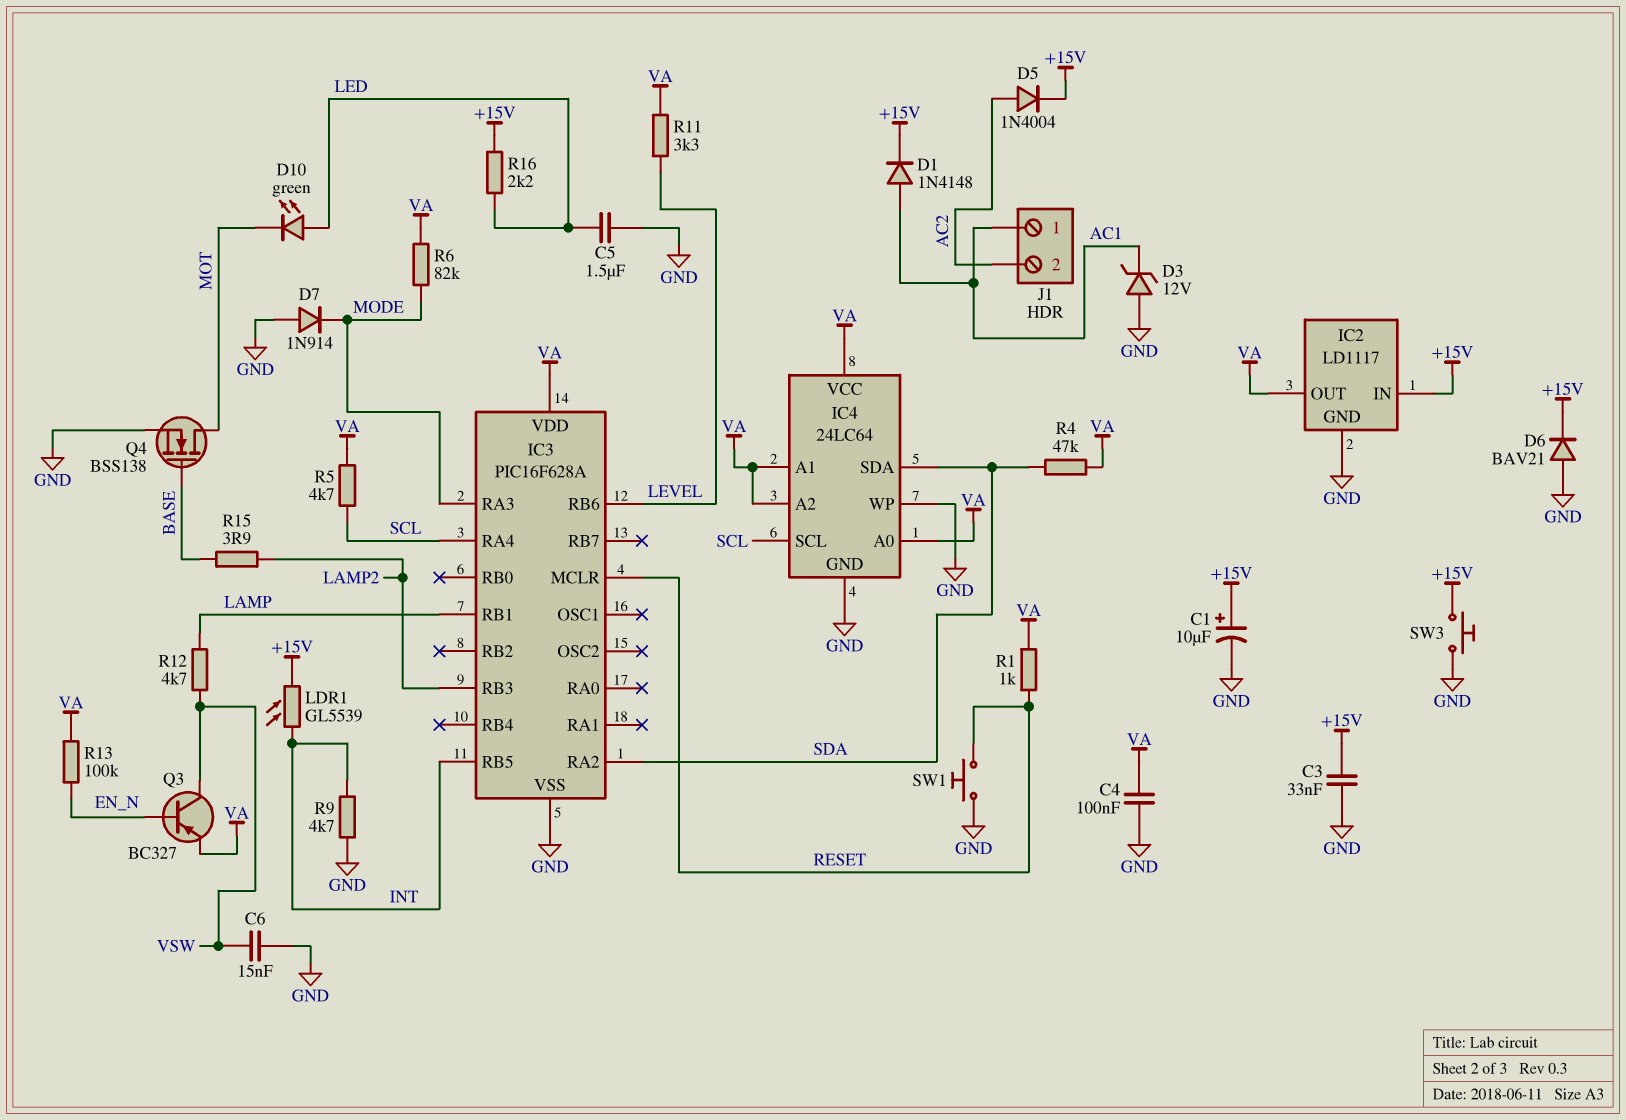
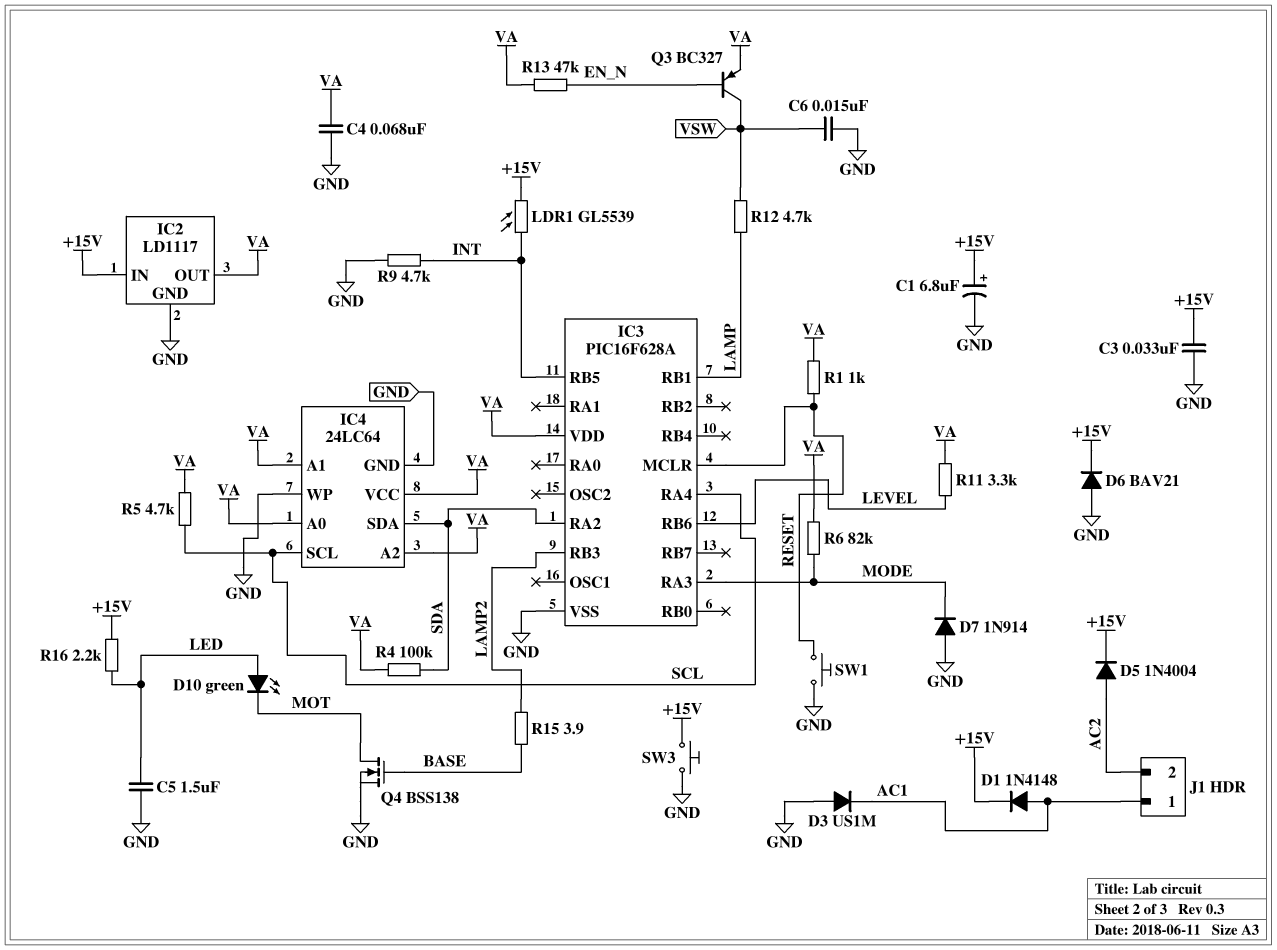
C1: 10uF (plus +15V, minus GND) -> 6.8uF (plus +15V, minus GND)
C4: 100nF (GND, VA) -> 68nF (GND, VA)
D3: zener 12V (A GND, K AC1) -> diode US1M (A GND, K AC1)
R4: 47k (SDA, VA) -> 100k (SDA, VA)
R13: 100k (EN_N, VA) -> 47k (EN_N, VA)

